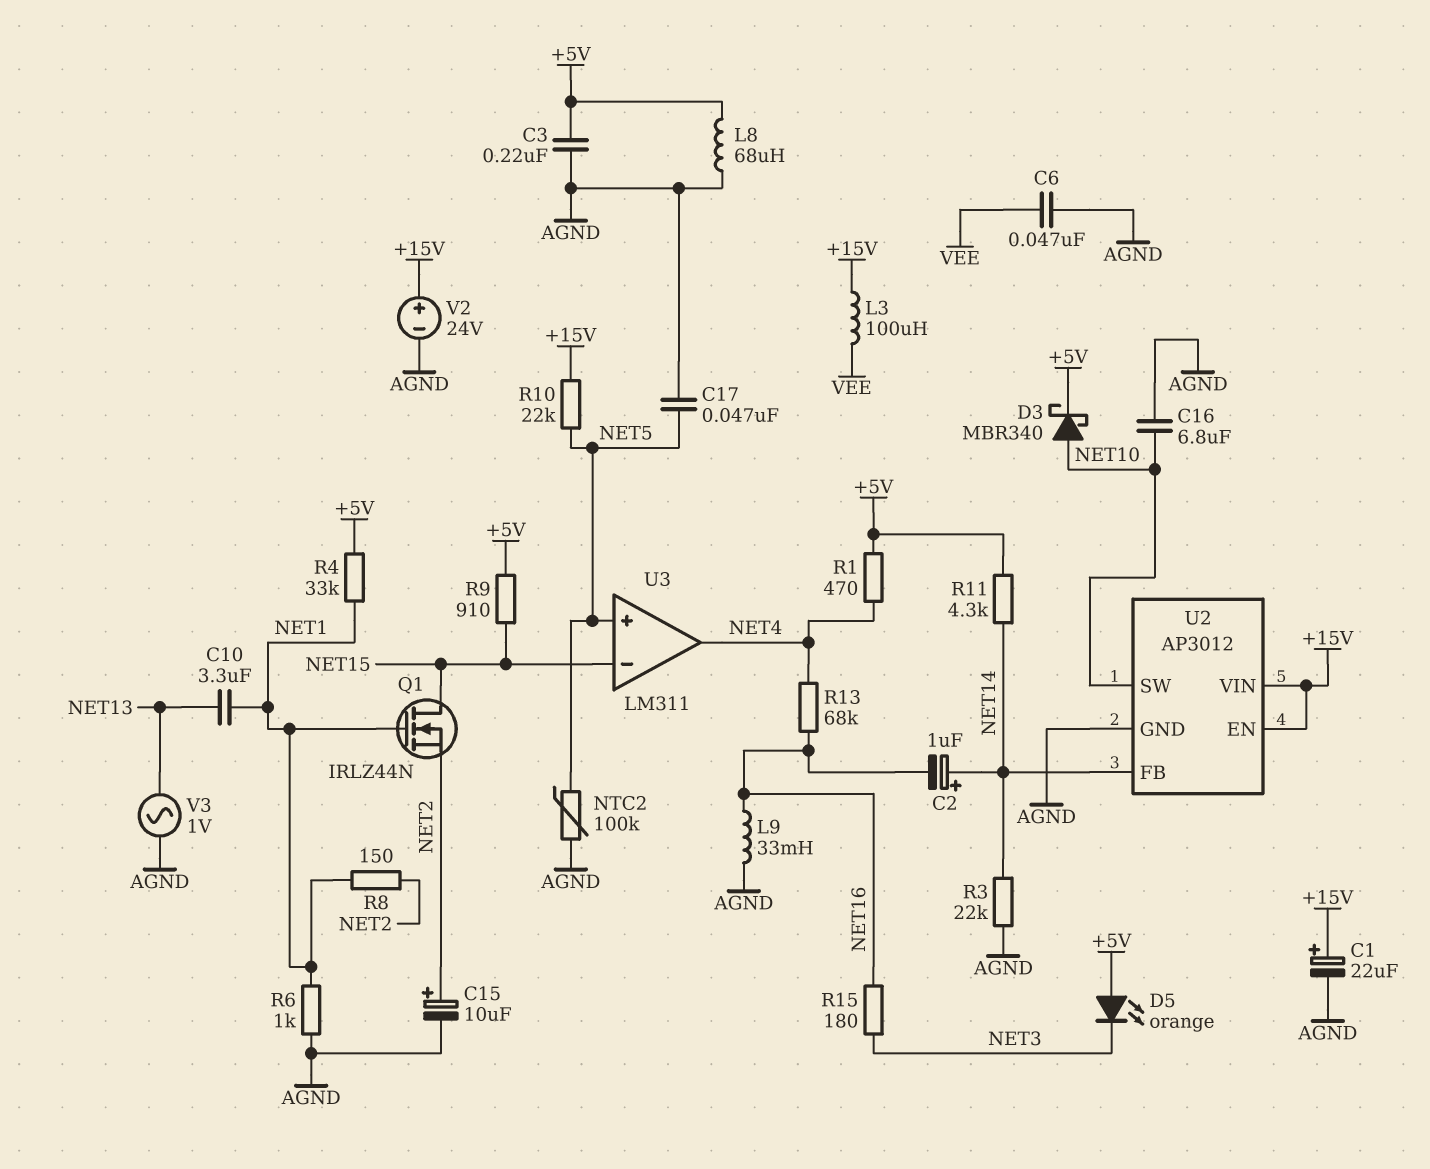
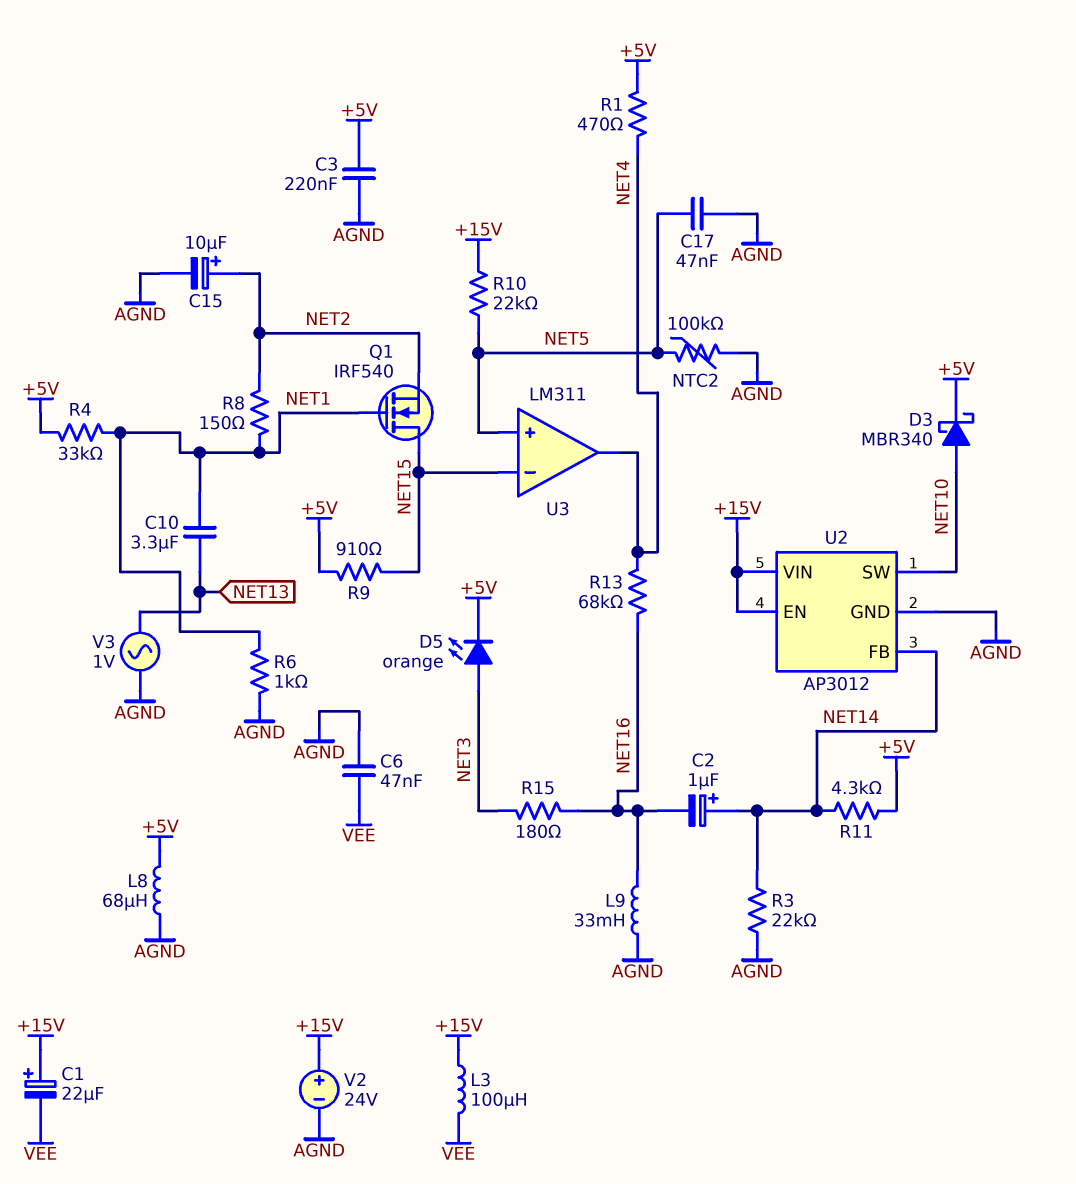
C1: 22uF (plus +15V, minus AGND) -> 22uF (plus +15V, minus VEE)
C16: 6.8uF (AGND, NET10) -> none
D5: LED orange (A +5V, K NET3) -> LED orange (A NET3, K +5V)
Q1: NMOS IRLZ44N (G NET1, D NET15, S NET2) -> NMOS IRF540 (G NET1, D NET15, S NET2)

